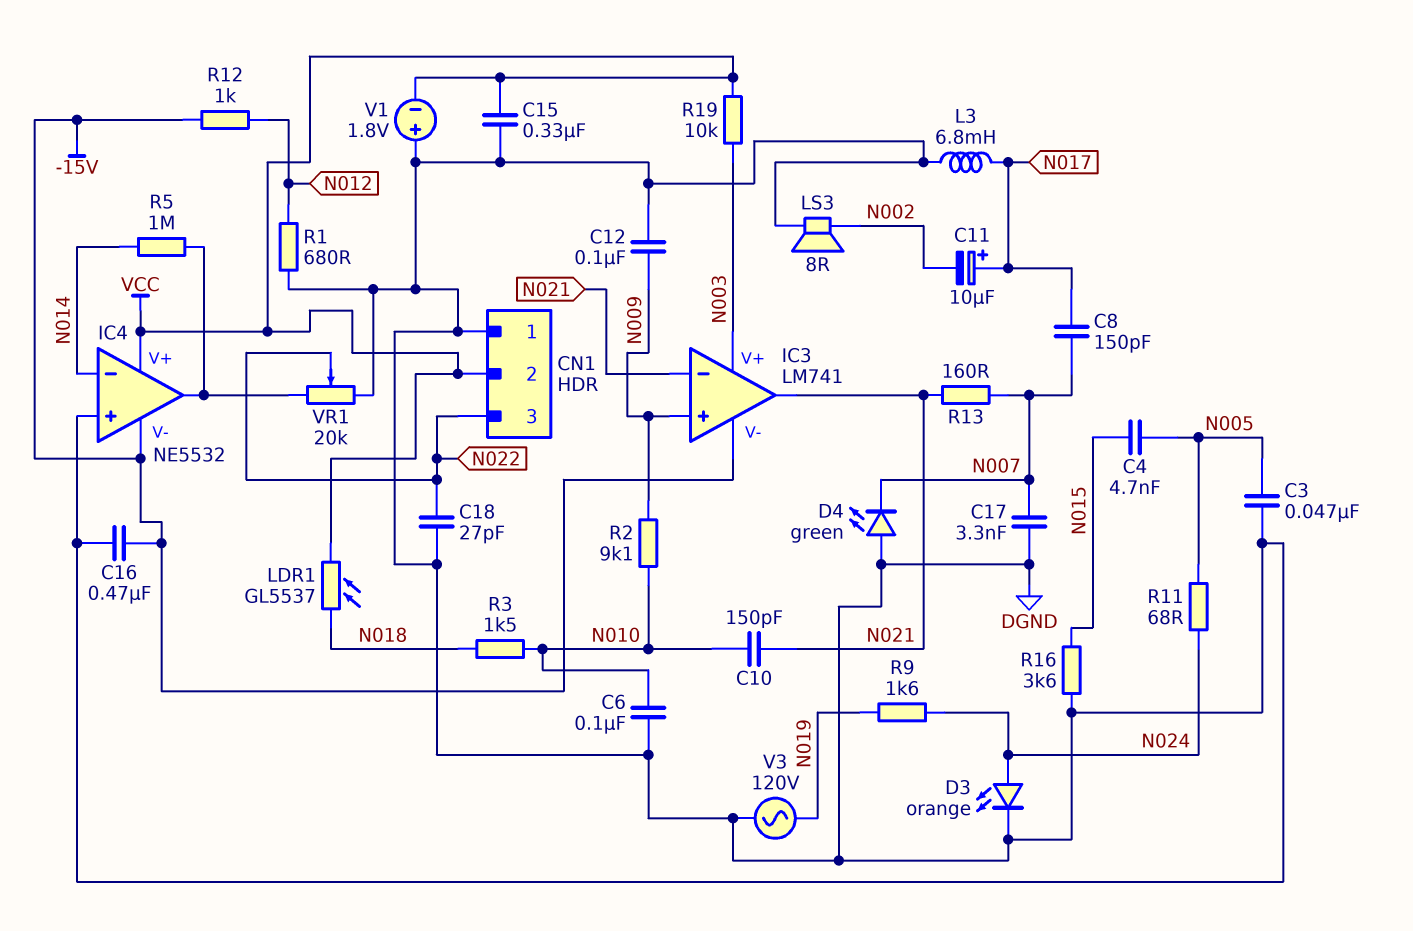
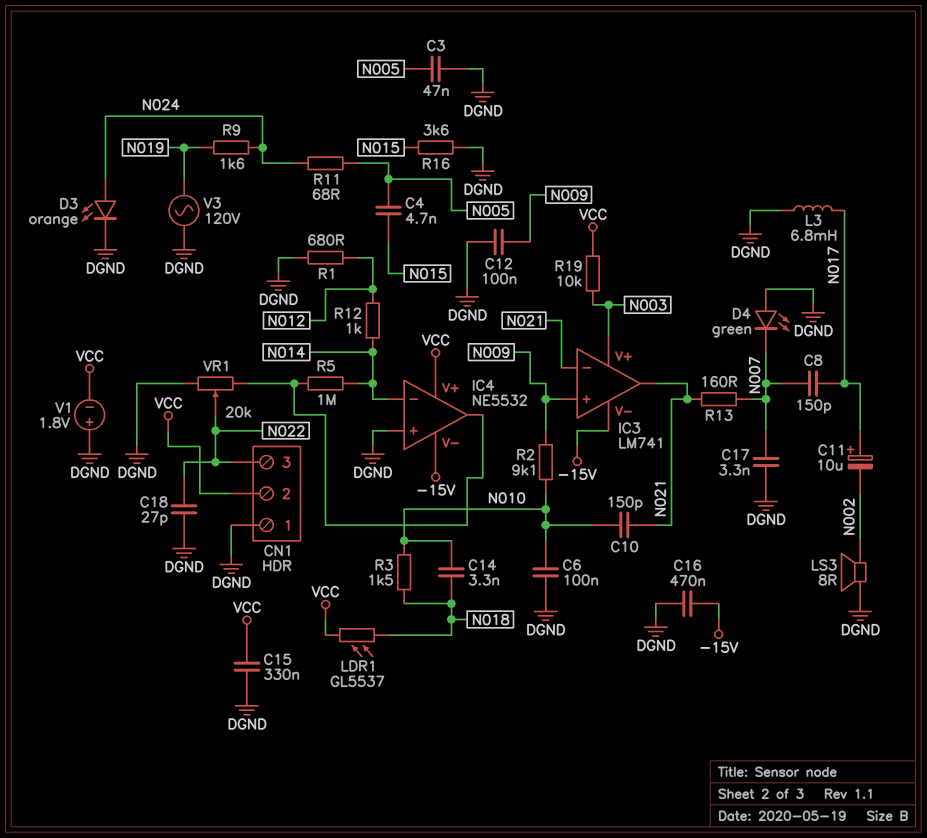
C14: none -> 3.3nF (N010, N018)
R12: 1k (-15V, N012) -> 1k (N012, N014)

